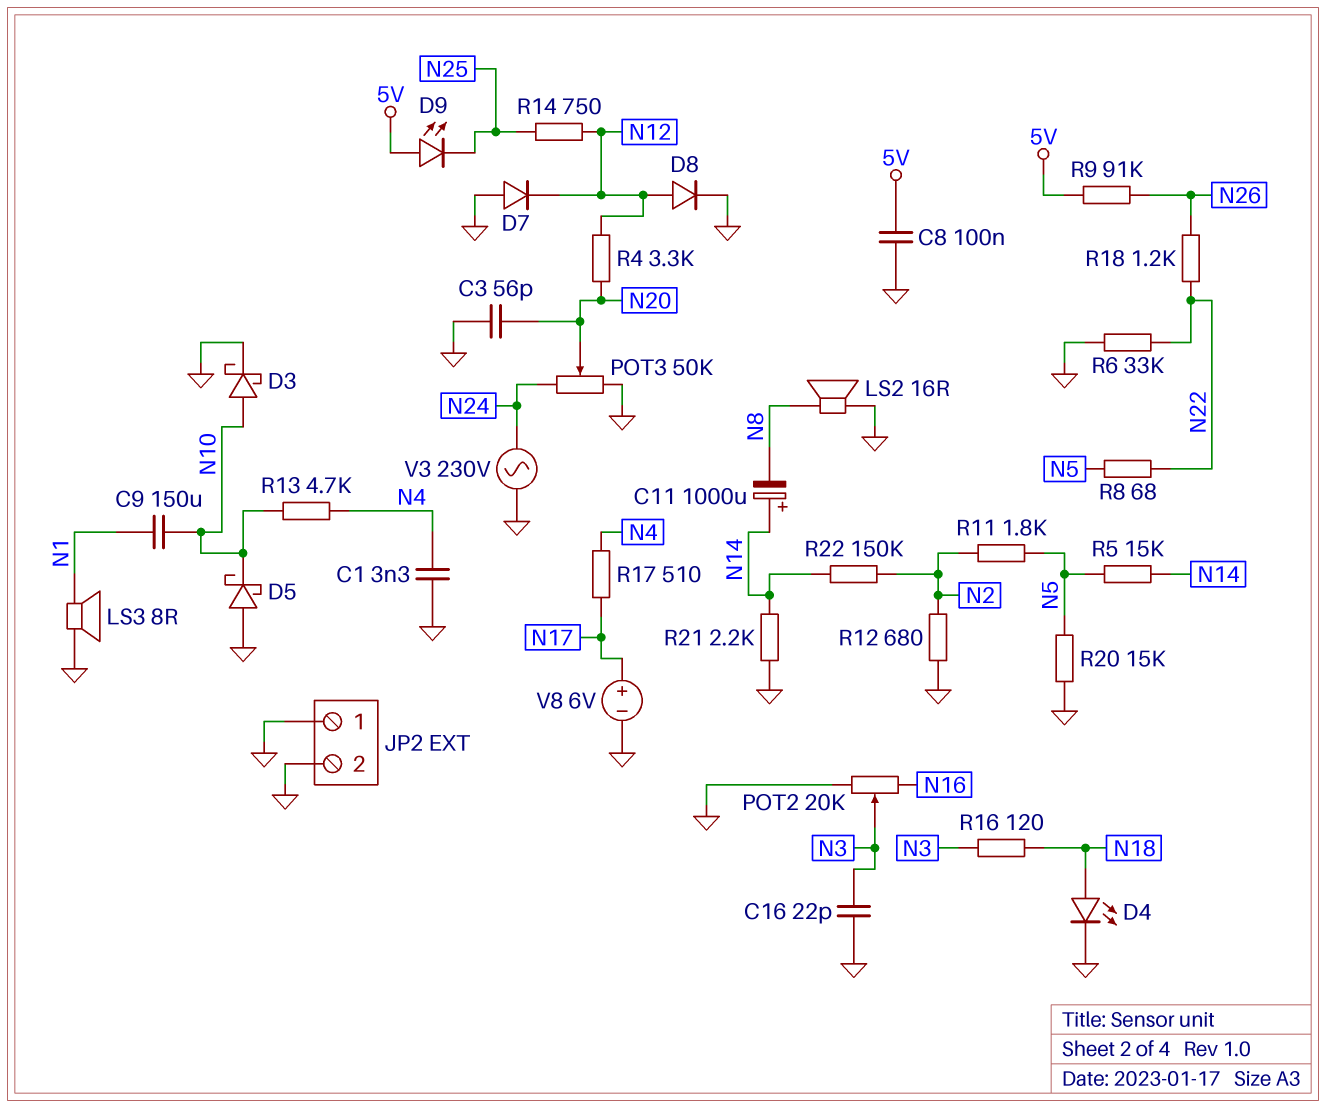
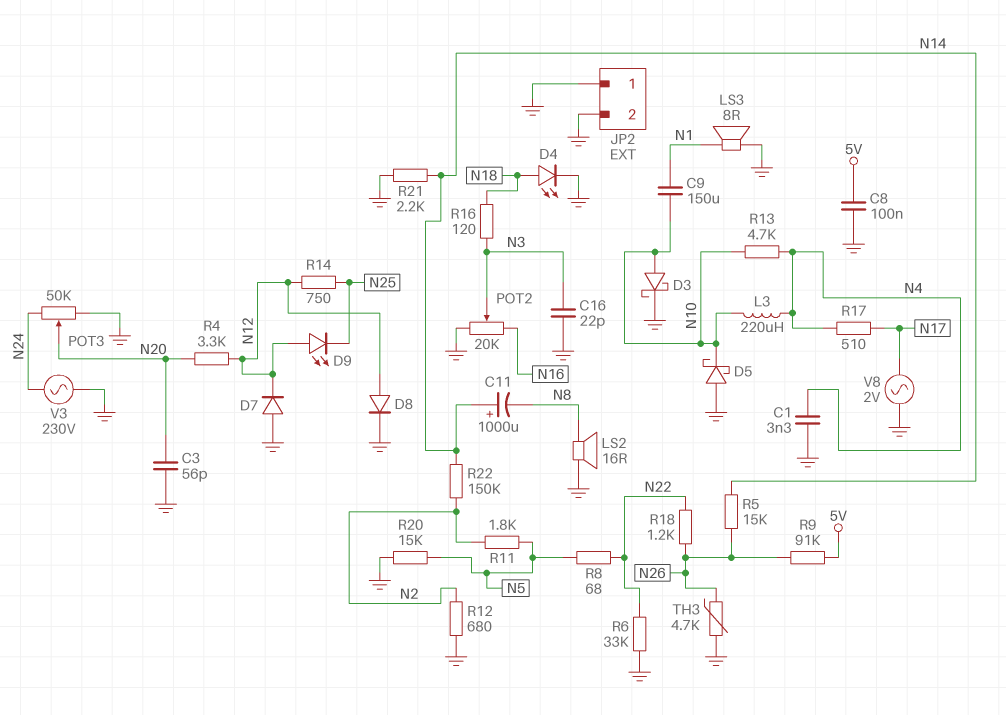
D9: LED (A 5V, K N25) -> LED (A N12, K N25)
L3: none -> 220uH (N4, N10)
R5: 15k (N5, N14) -> 15k (N14, N26)
TH3: none -> 4.7k (GND, N26)
V8: 6V (plus N17, minus GND) -> AC 2V (GND, N17)

